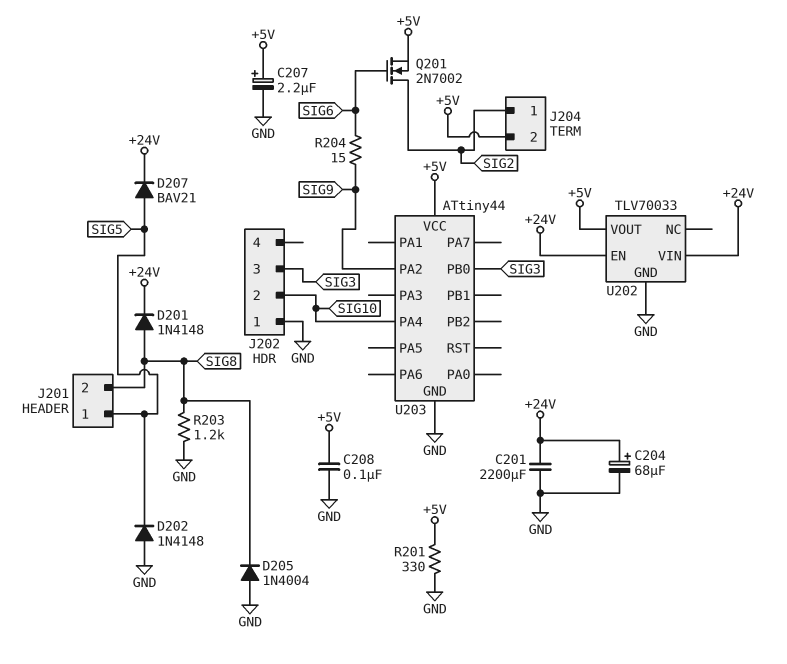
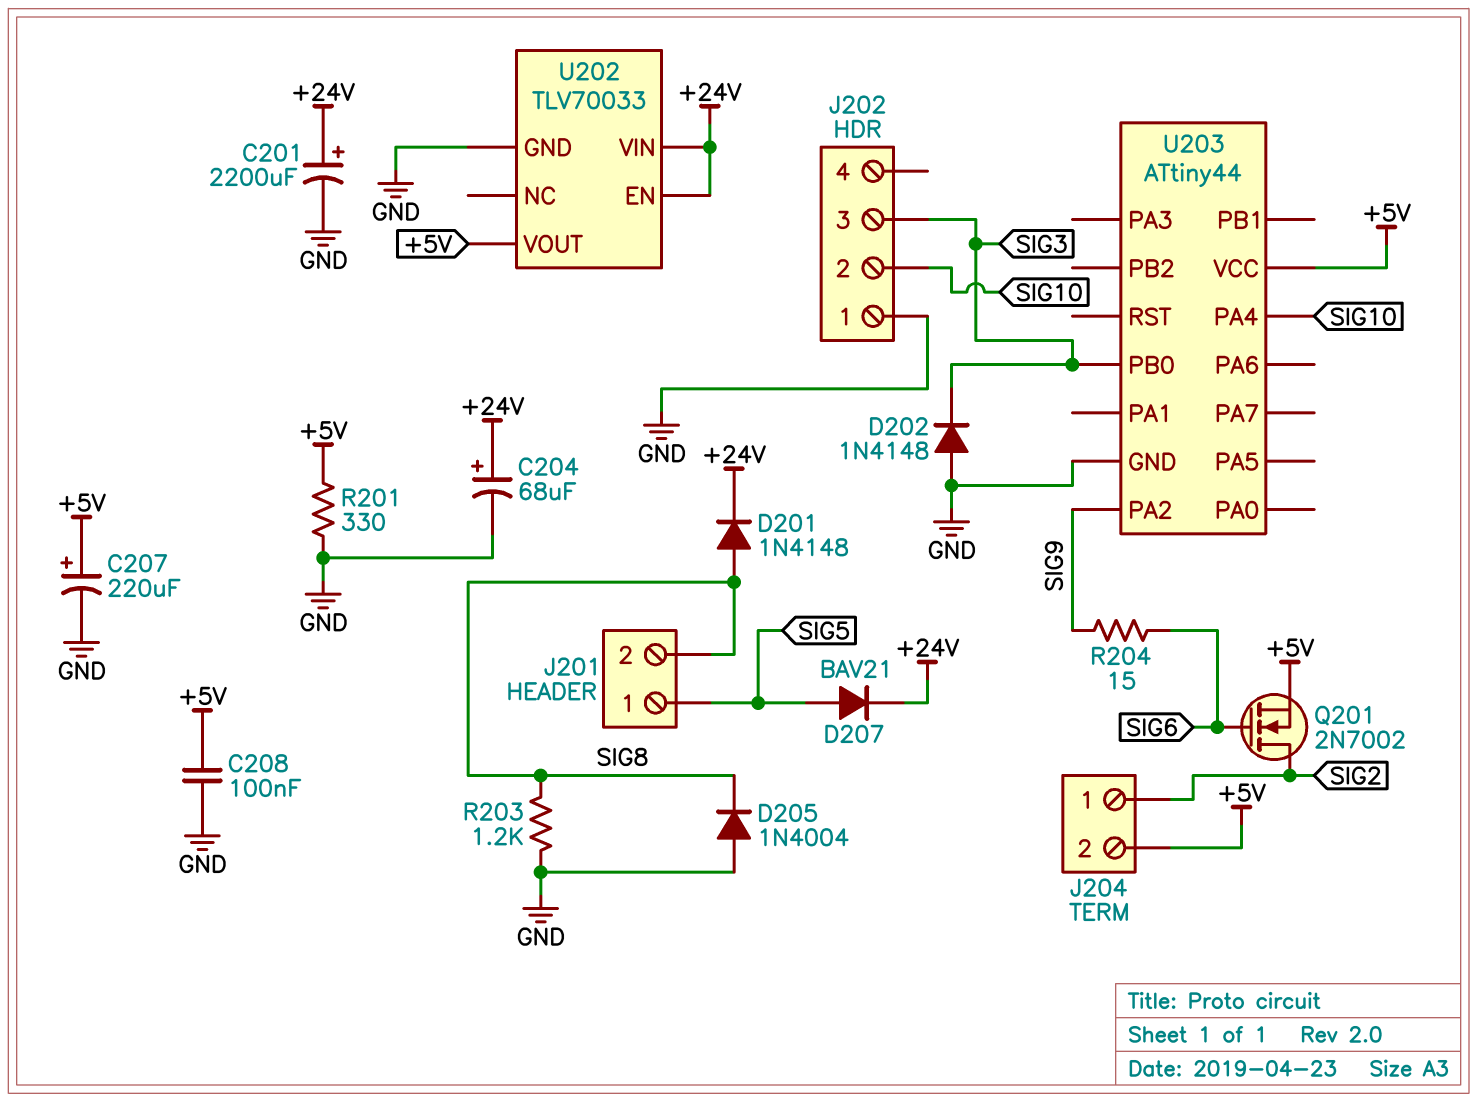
C201: 2200uF (+24V, GND) -> 2200uF (plus +24V, minus GND)
C207: 2.2uF (plus +5V, minus GND) -> 220uF (plus +5V, minus GND)
D202: diode 1N4148 (A GND, K SIG5) -> diode 1N4148 (A GND, K SIG3)

